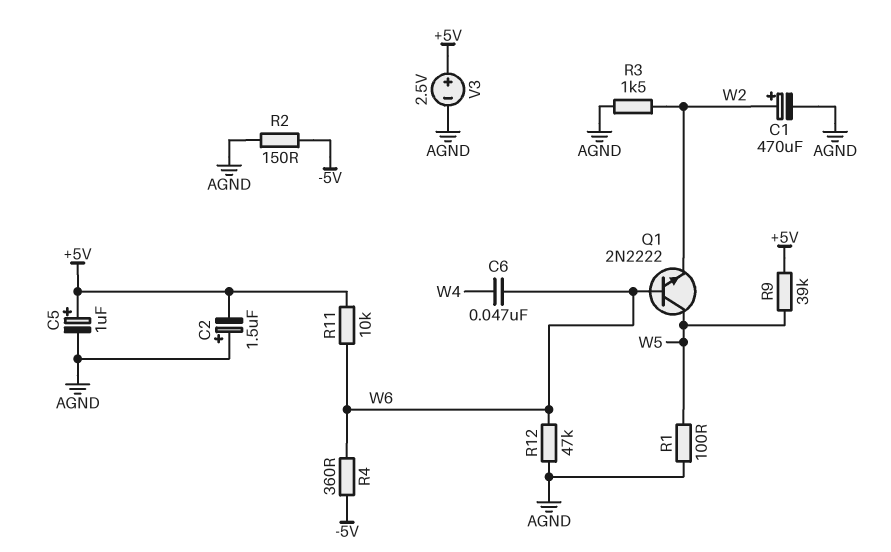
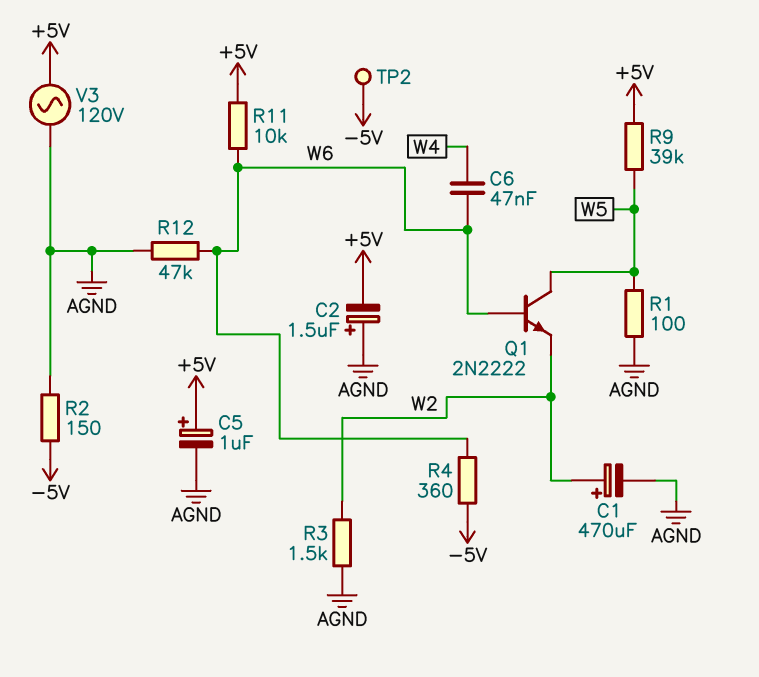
TP2: none -> test point (-5V)
V3: 2.5V (plus +5V, minus AGND) -> AC 120V (+5V, AGND)

